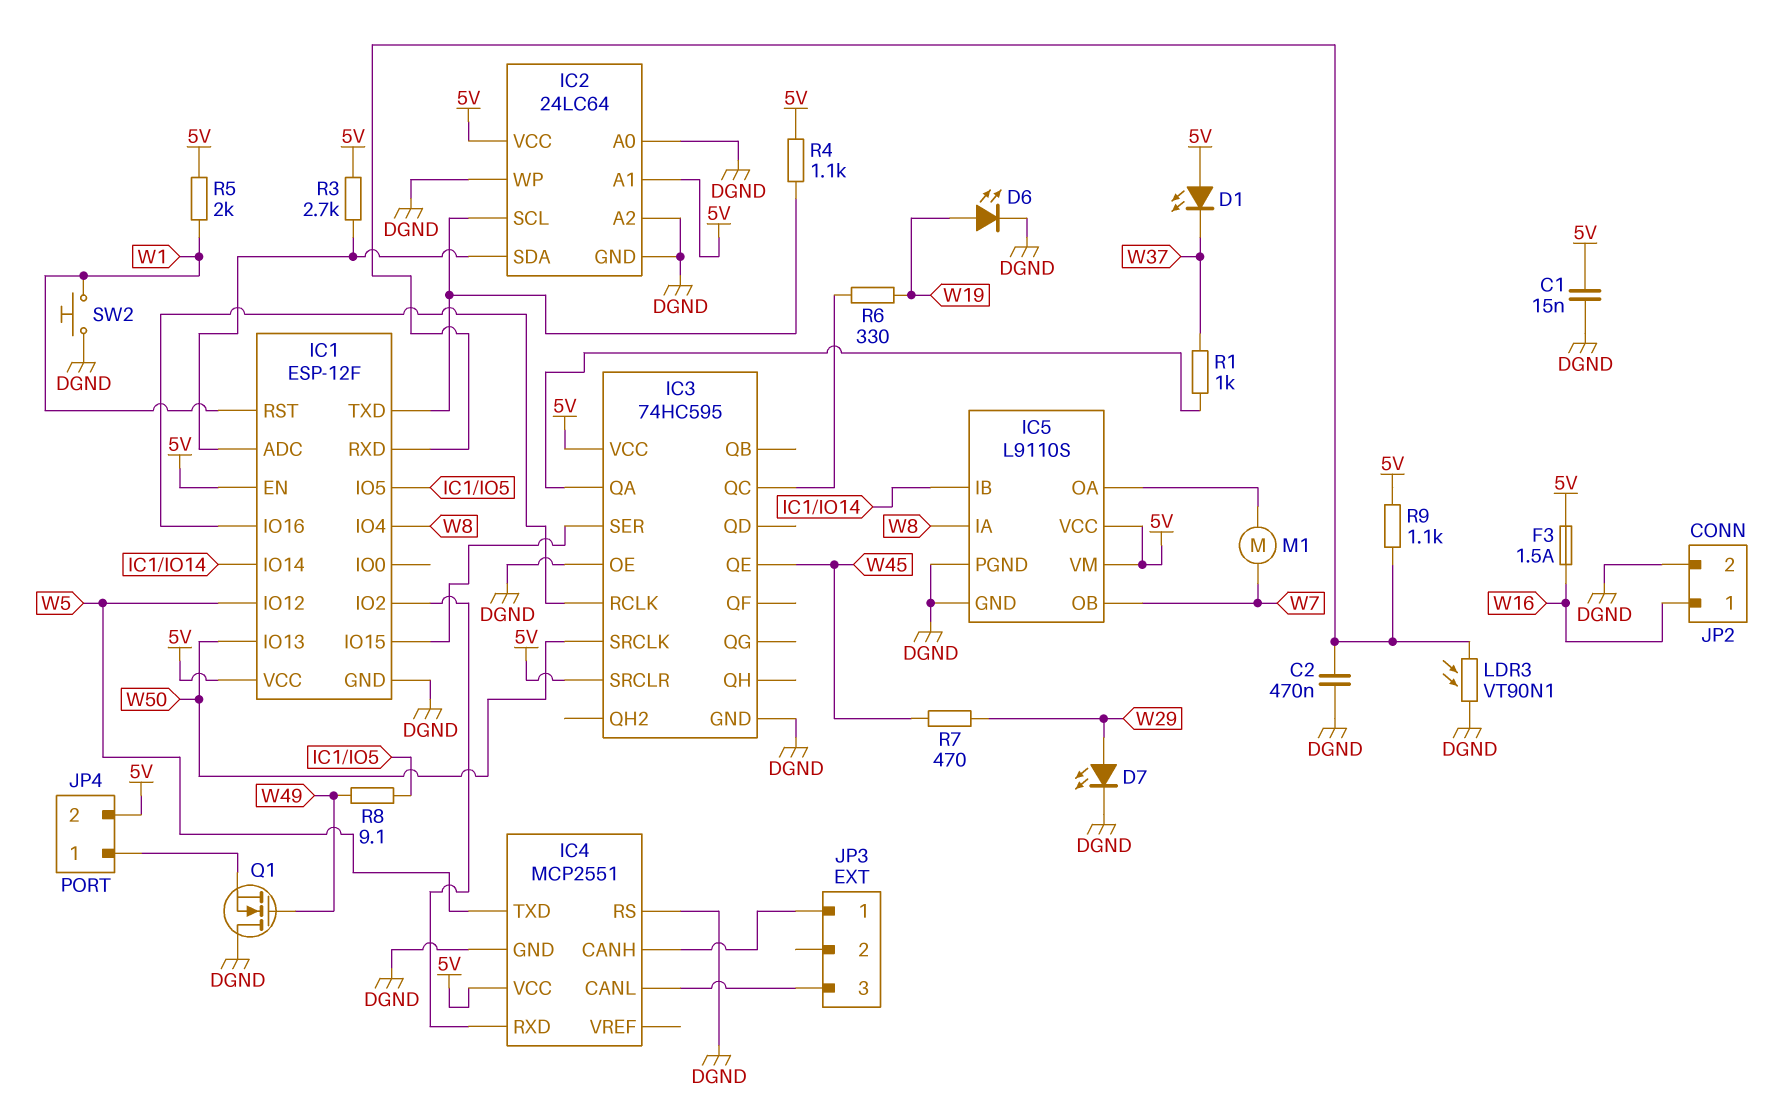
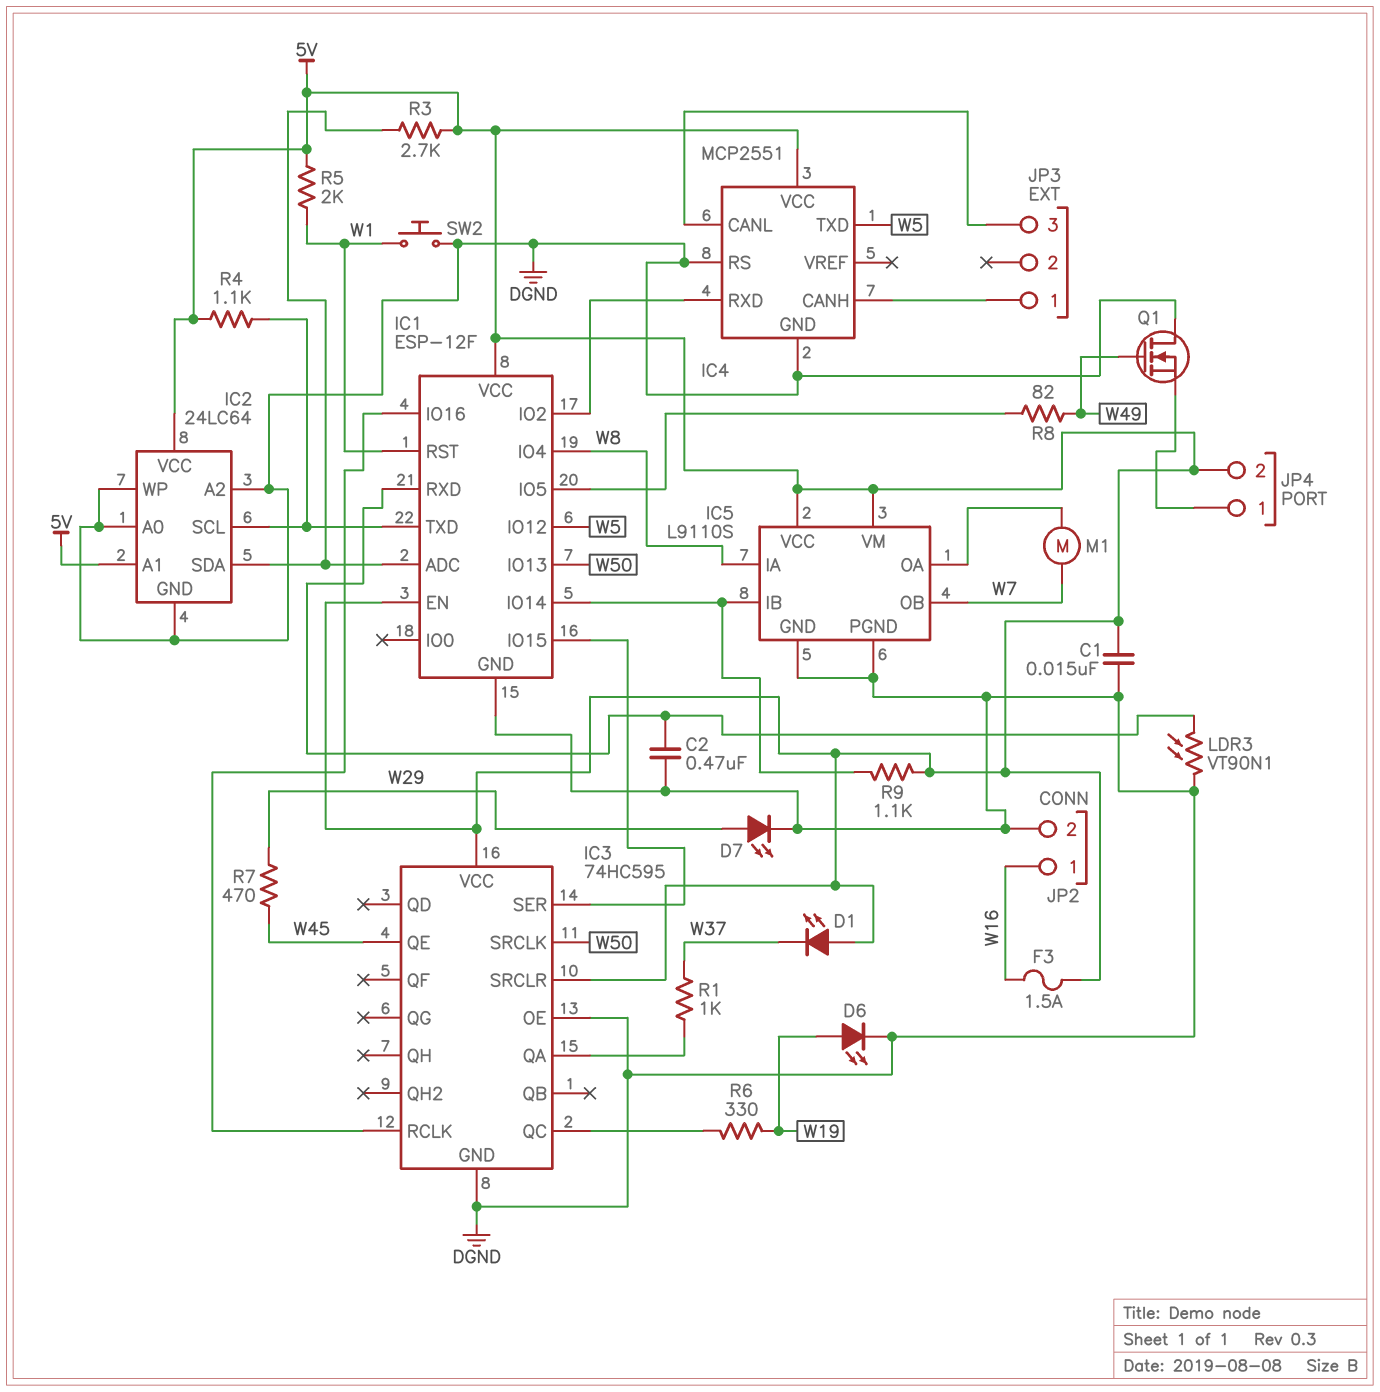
R8: 9.1 (IC1/IO5, W49) -> 82 (IC1/IO5, W49)
R9: 1.1k (5V, IC1/RXD) -> 1.1k (5V, IC1/IO14)

